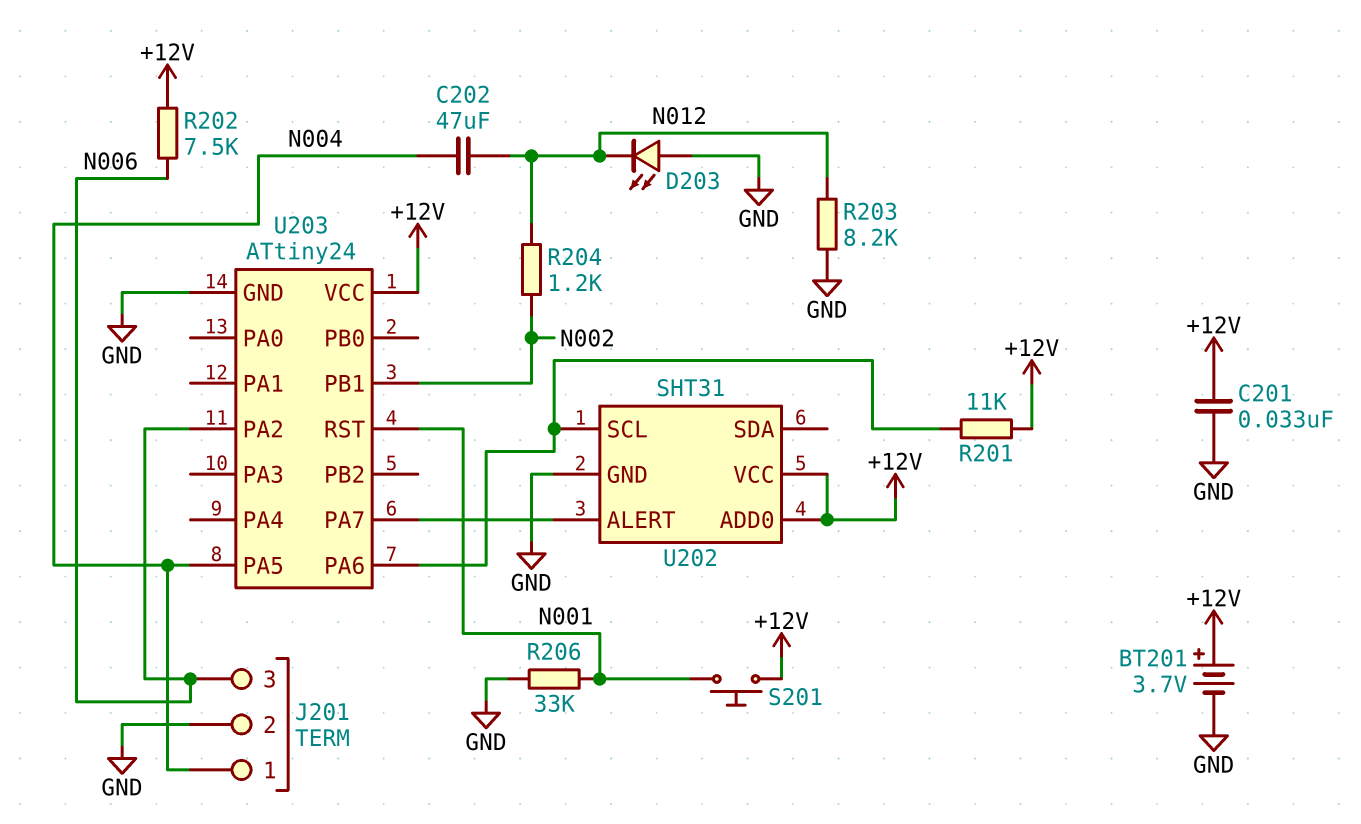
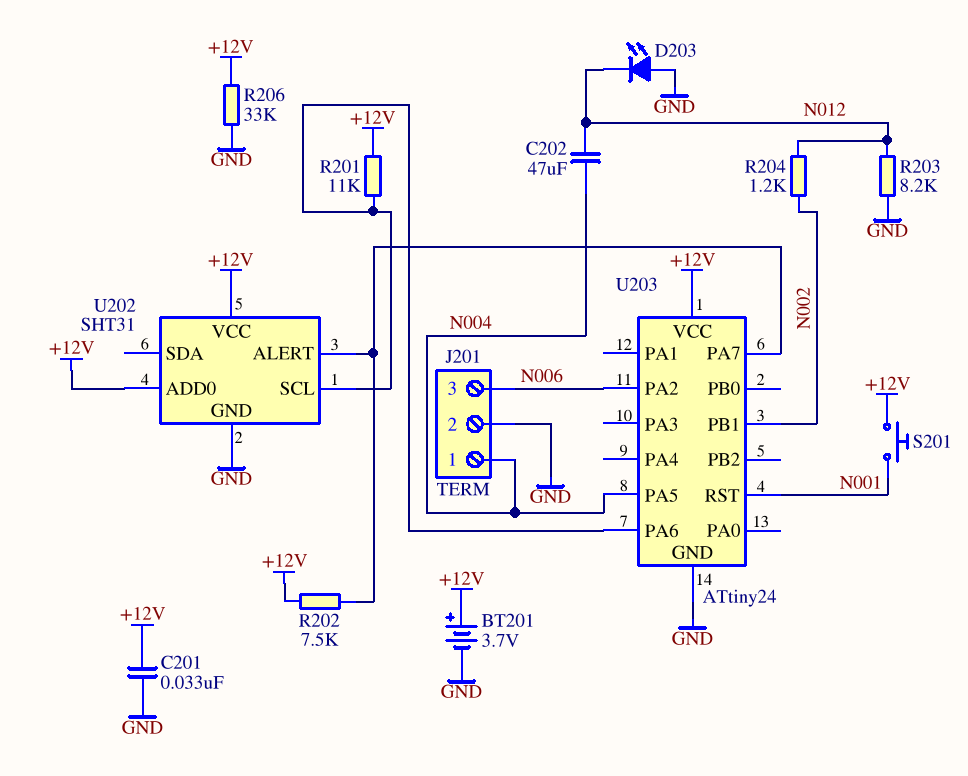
R202: 7.5k (+12V, N006) -> 7.5k (+12V, U202/ALERT)
R206: 33k (GND, N001) -> 33k (+12V, GND)

